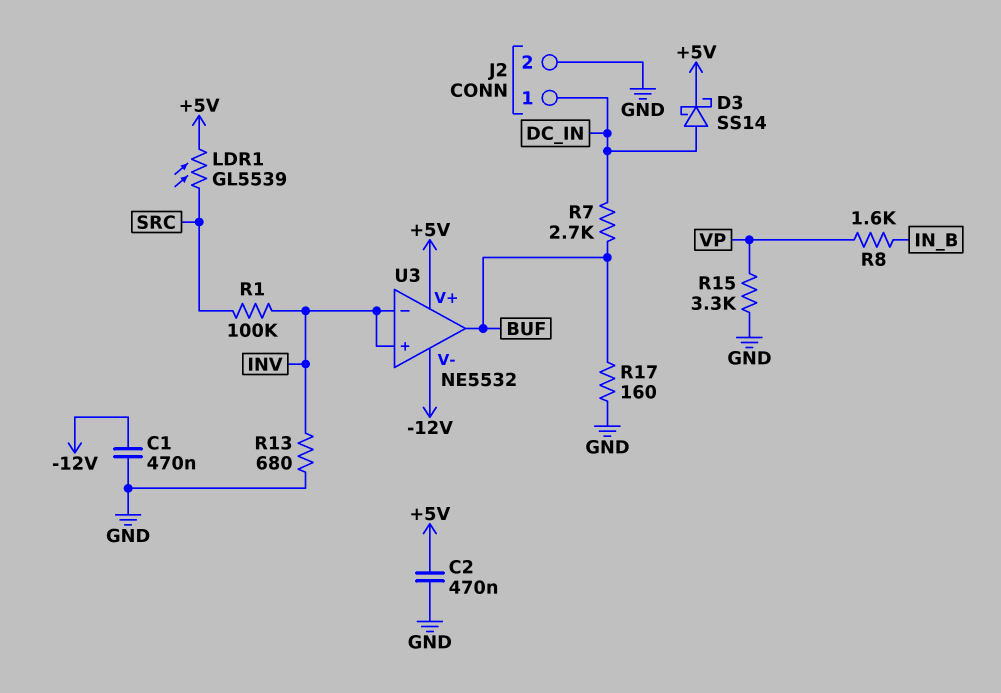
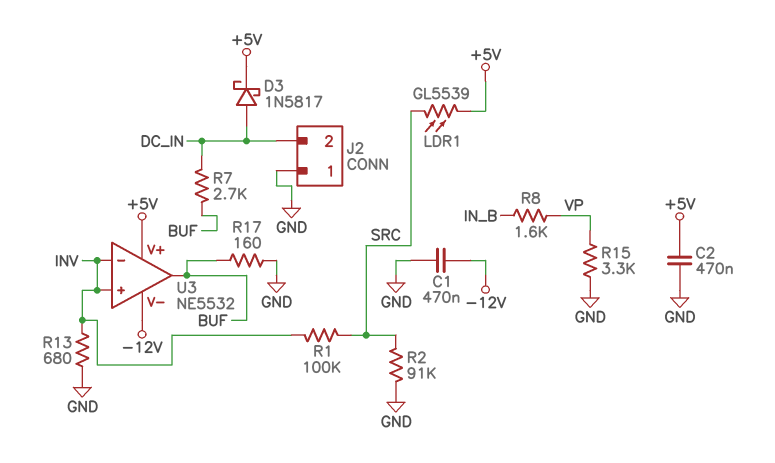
D3: schottky SS14 (A DC_IN, K +5V) -> schottky 1N5817 (A DC_IN, K +5V)
J2 pin 1: DC_IN -> GND
J2 pin 2: GND -> DC_IN
R2: none -> 91k (GND, SRC)

